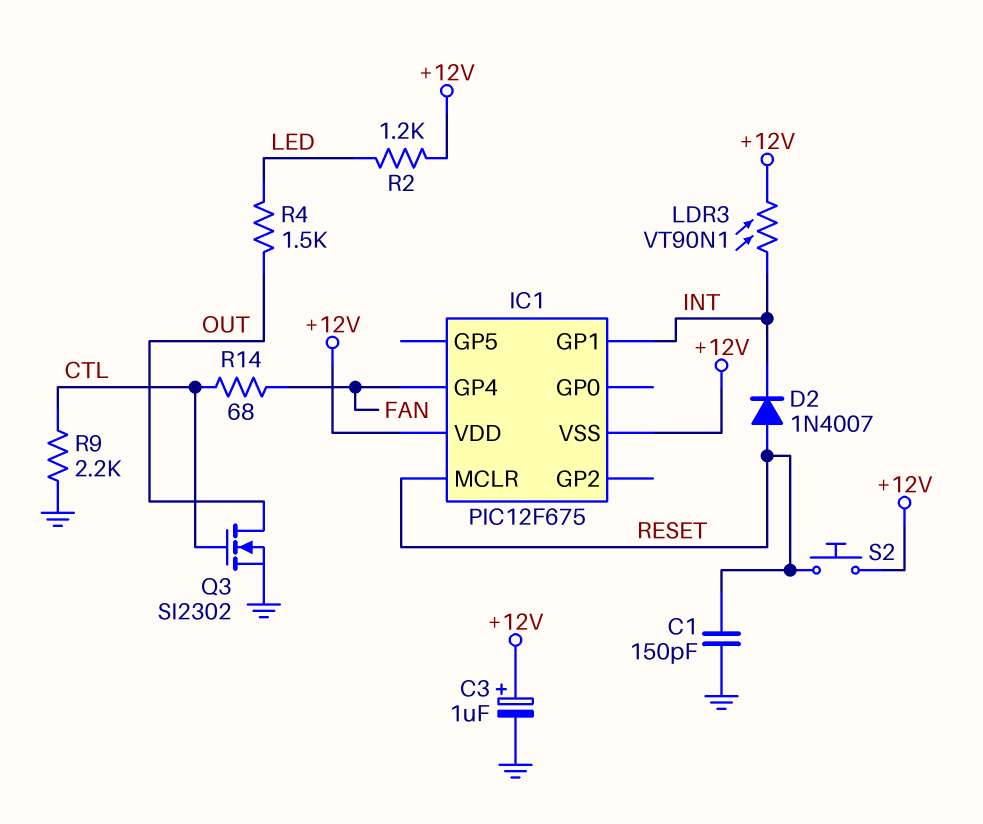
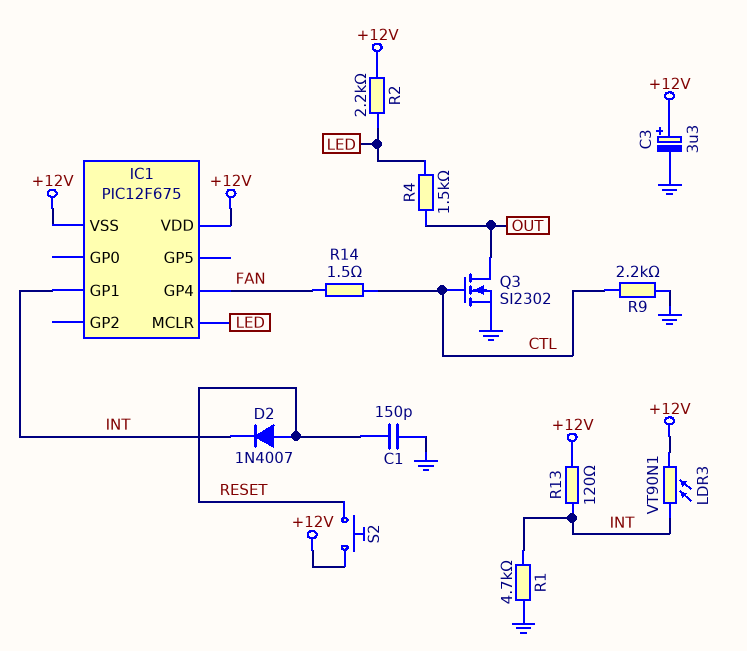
C3: 1uF (plus +12V, minus GND) -> 3.3uF (plus +12V, minus GND)
IC1 pin MCLR: RESET -> LED
R1: none -> 4.7k (GND, INT)
R2: 1.2k (+12V, LED) -> 2.2k (+12V, LED)
R13: none -> 120 (+12V, INT)
R14: 68 (CTL, FAN) -> 1.5 (CTL, FAN)

